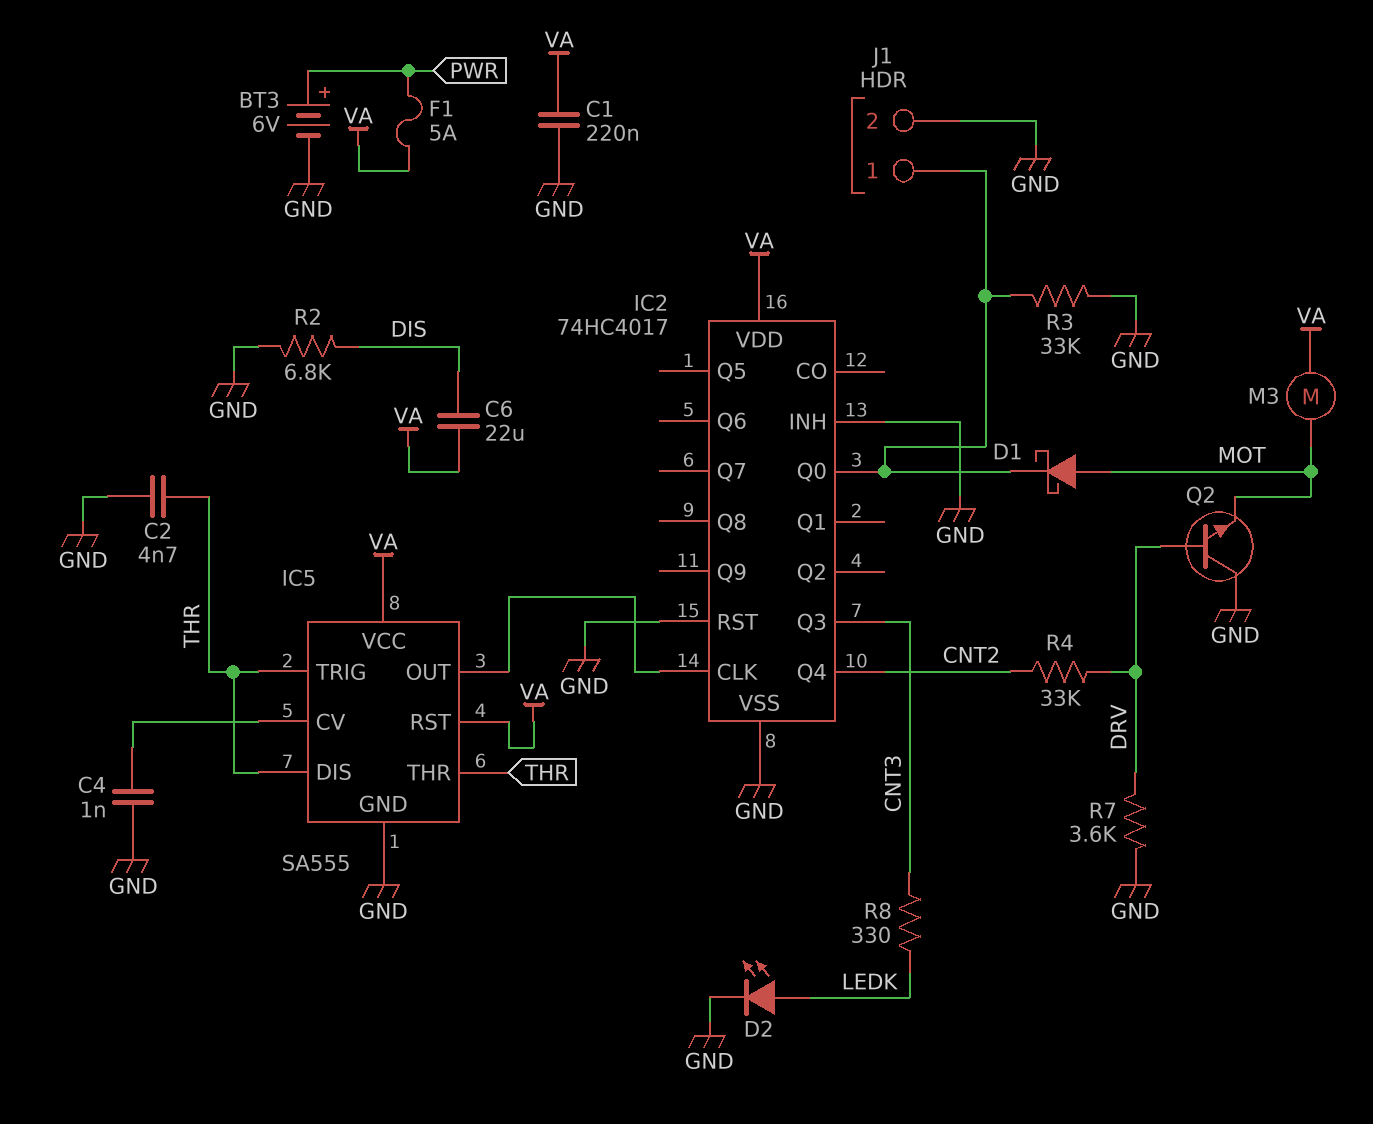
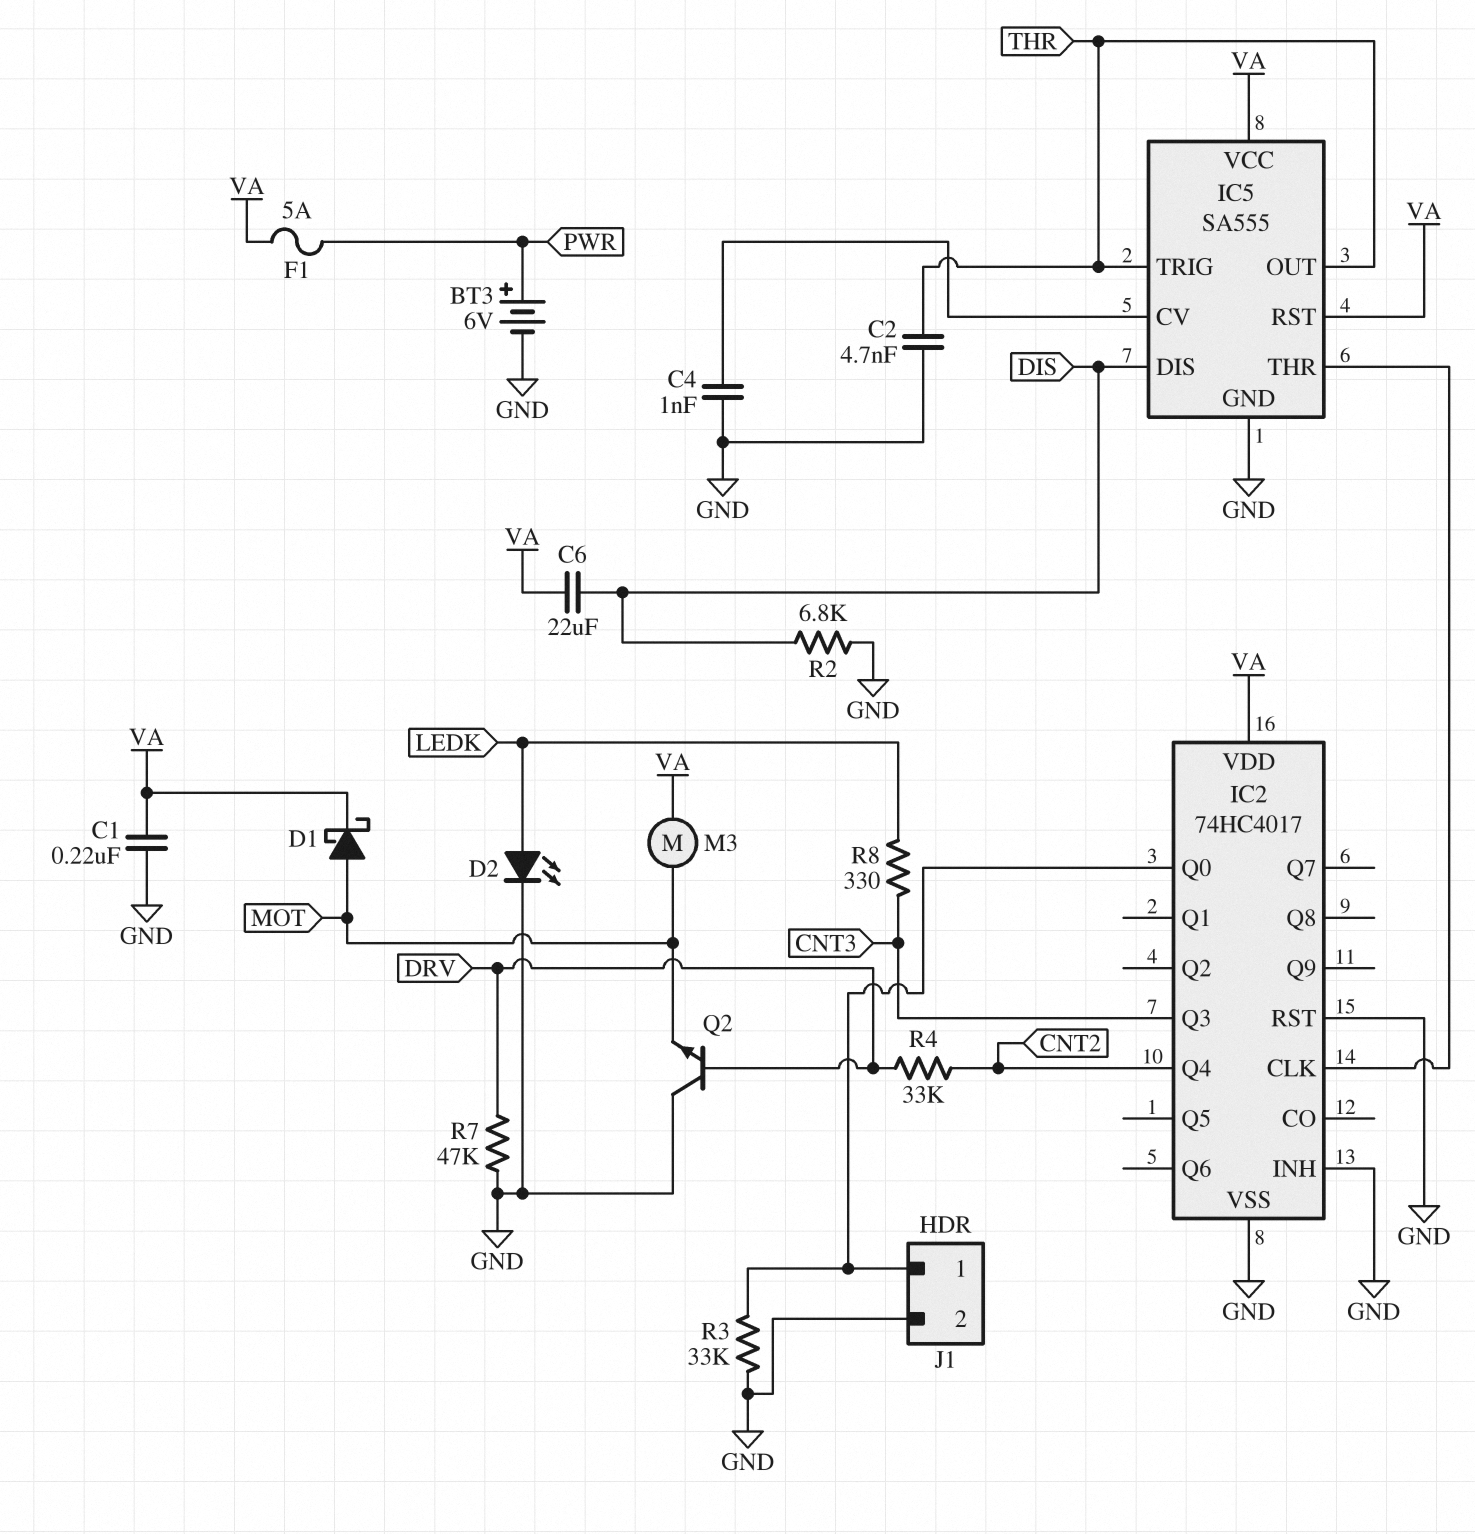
D1: schottky (A MOT, K IC2/Q0) -> schottky (A MOT, K VA)
IC5 pin DIS: THR -> DIS
IC5 pin OUT: IC2/CLK -> THR
IC5 pin THR: THR -> IC2/CLK
R7: 3.6k (DRV, GND) -> 47k (DRV, GND)

